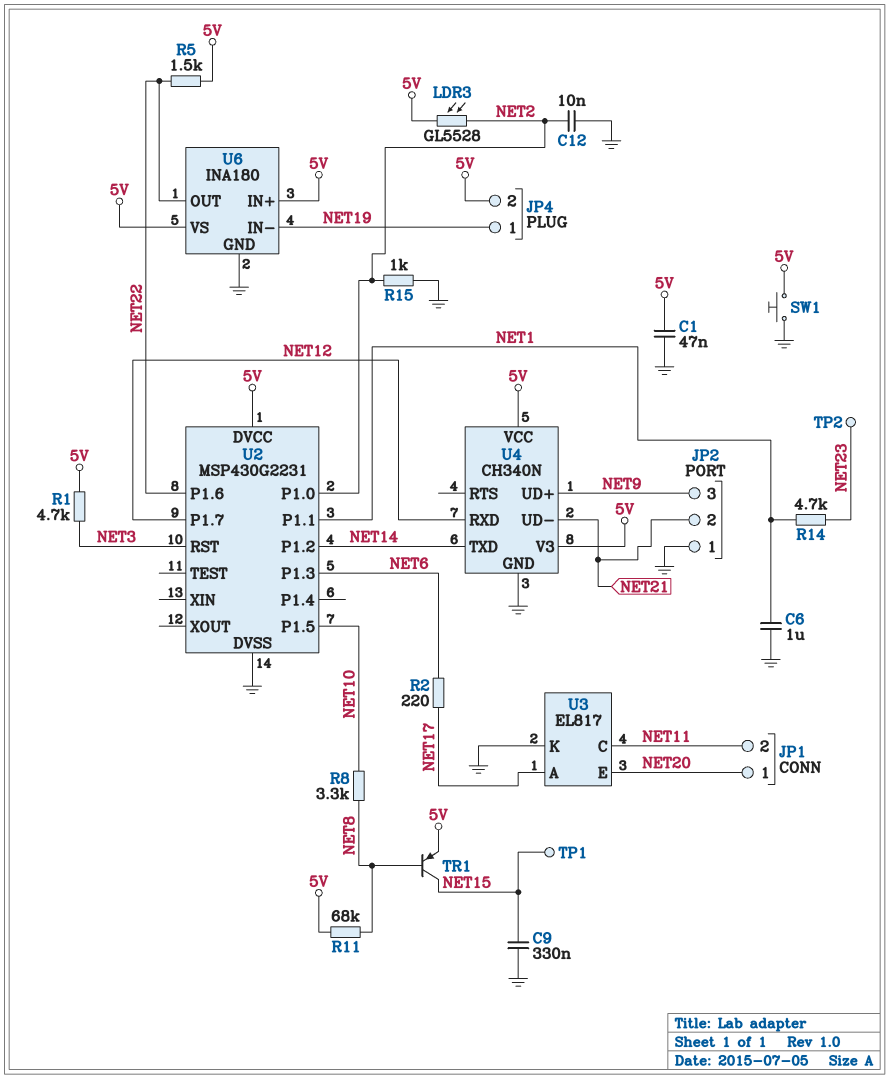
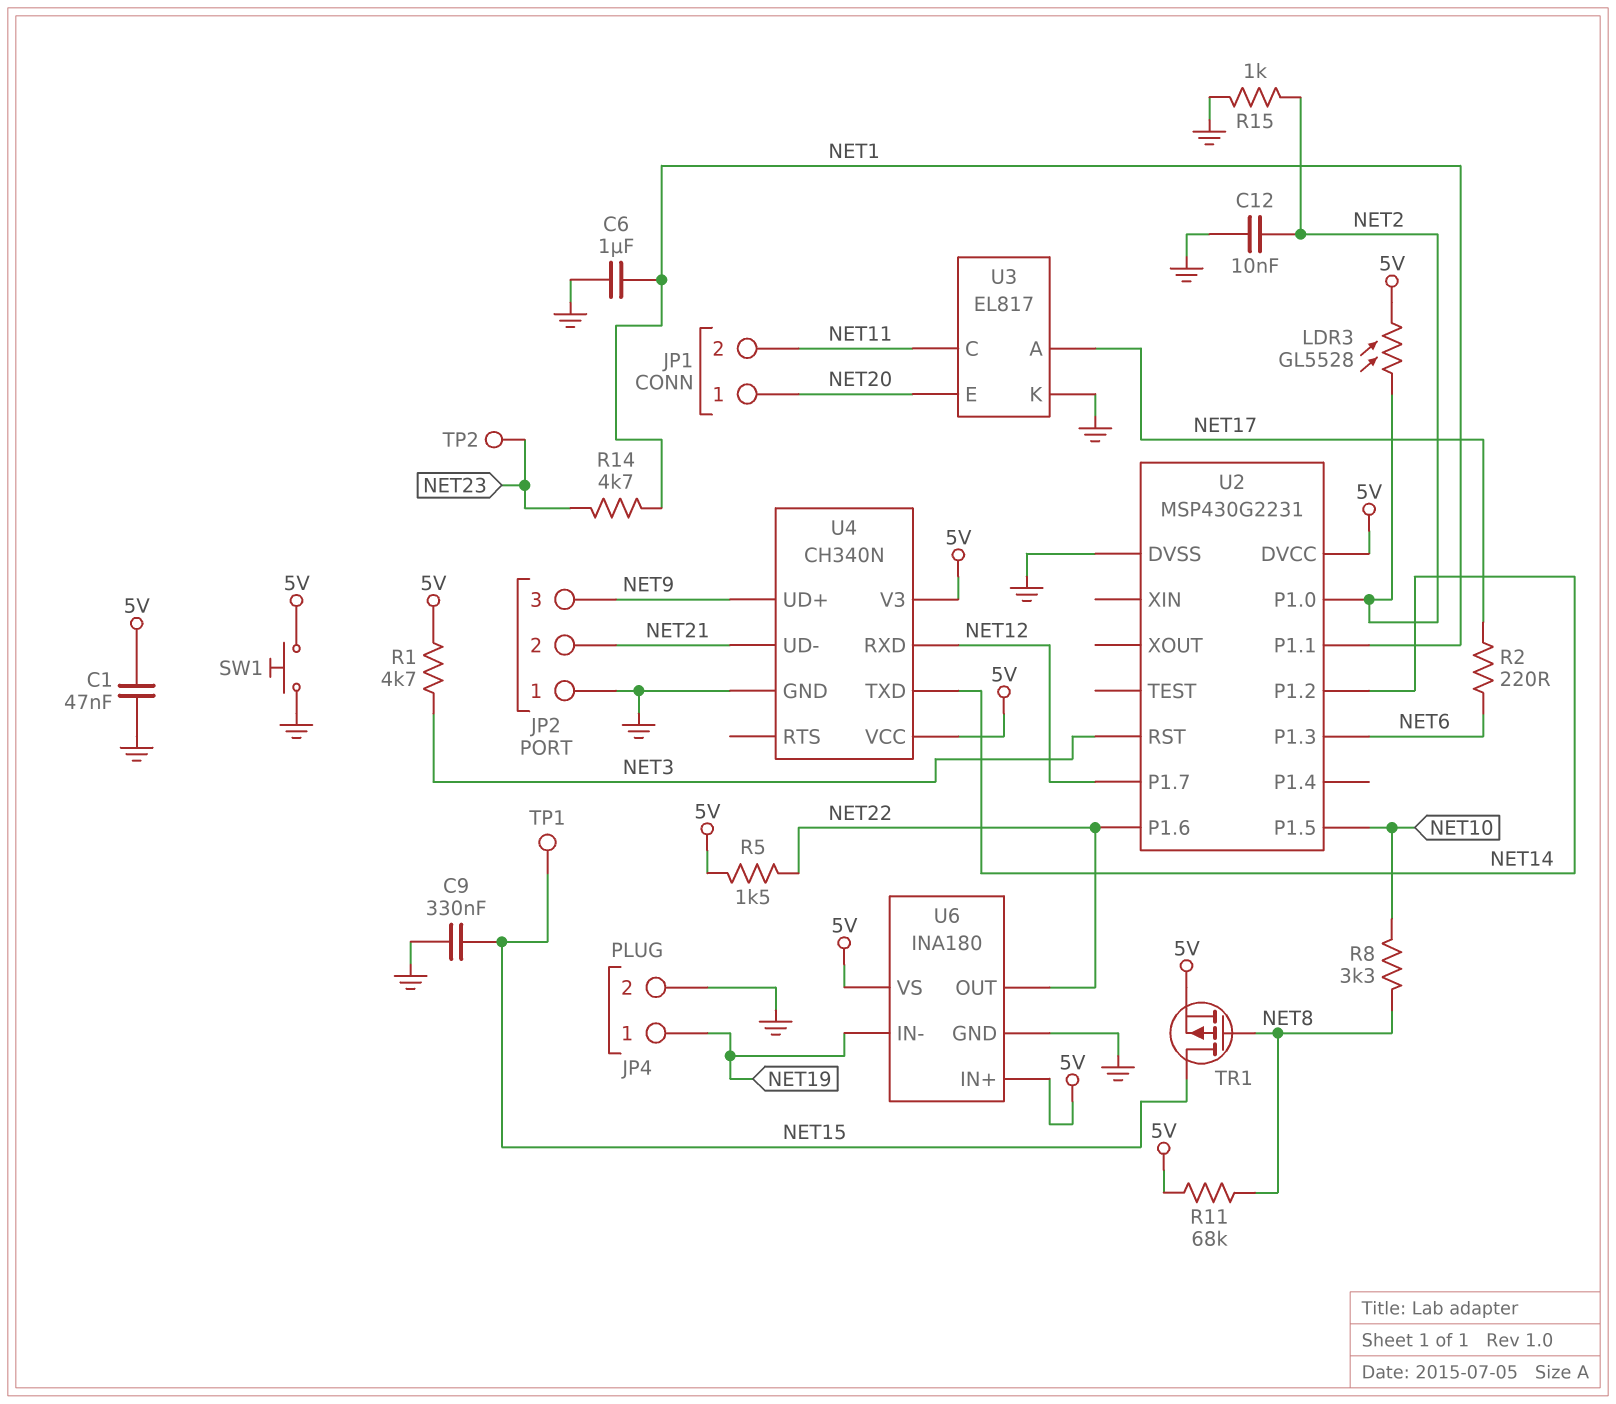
JP4 pin 2: 5V -> GND
TR1: PNP (B NET8, C NET15, E 5V) -> PMOS (G NET8, D NET15, S 5V)

